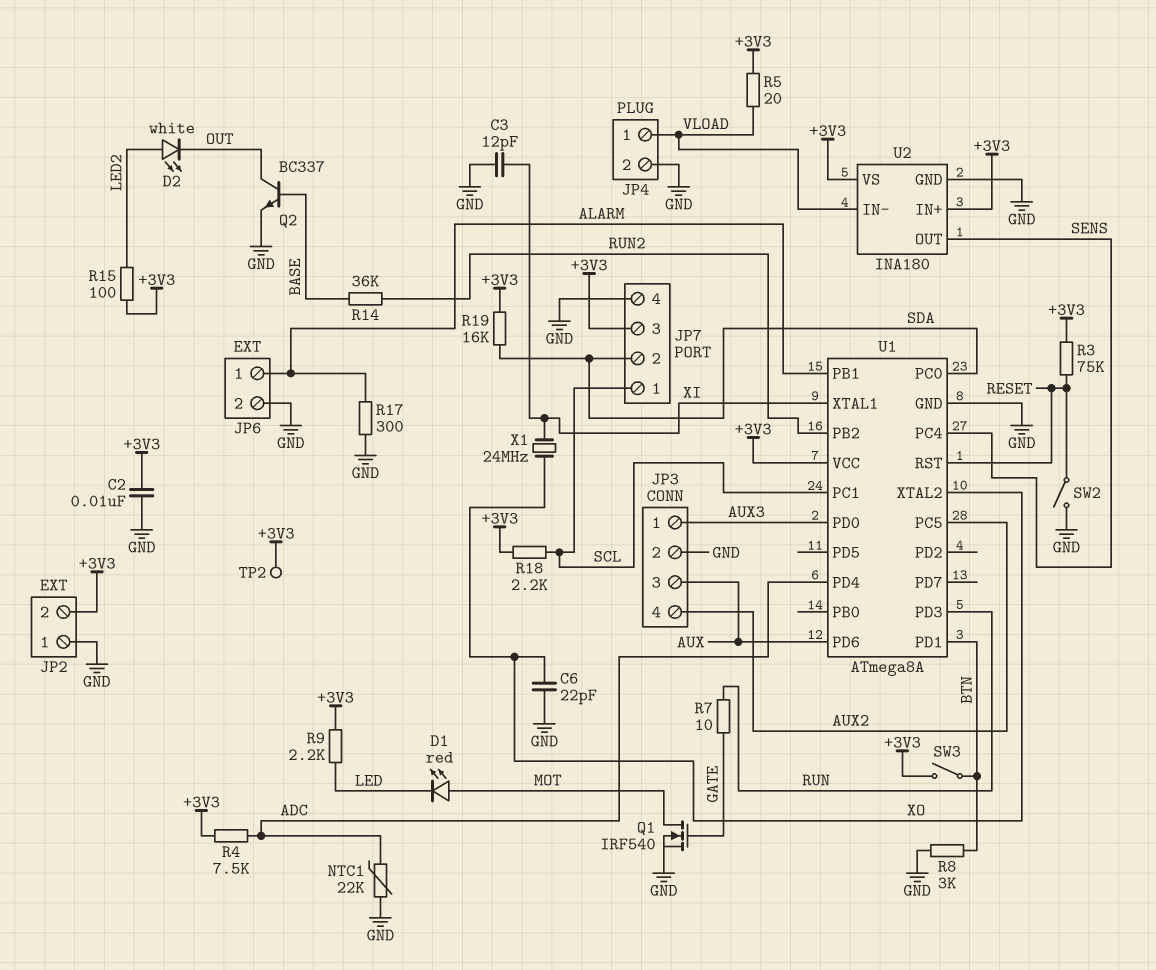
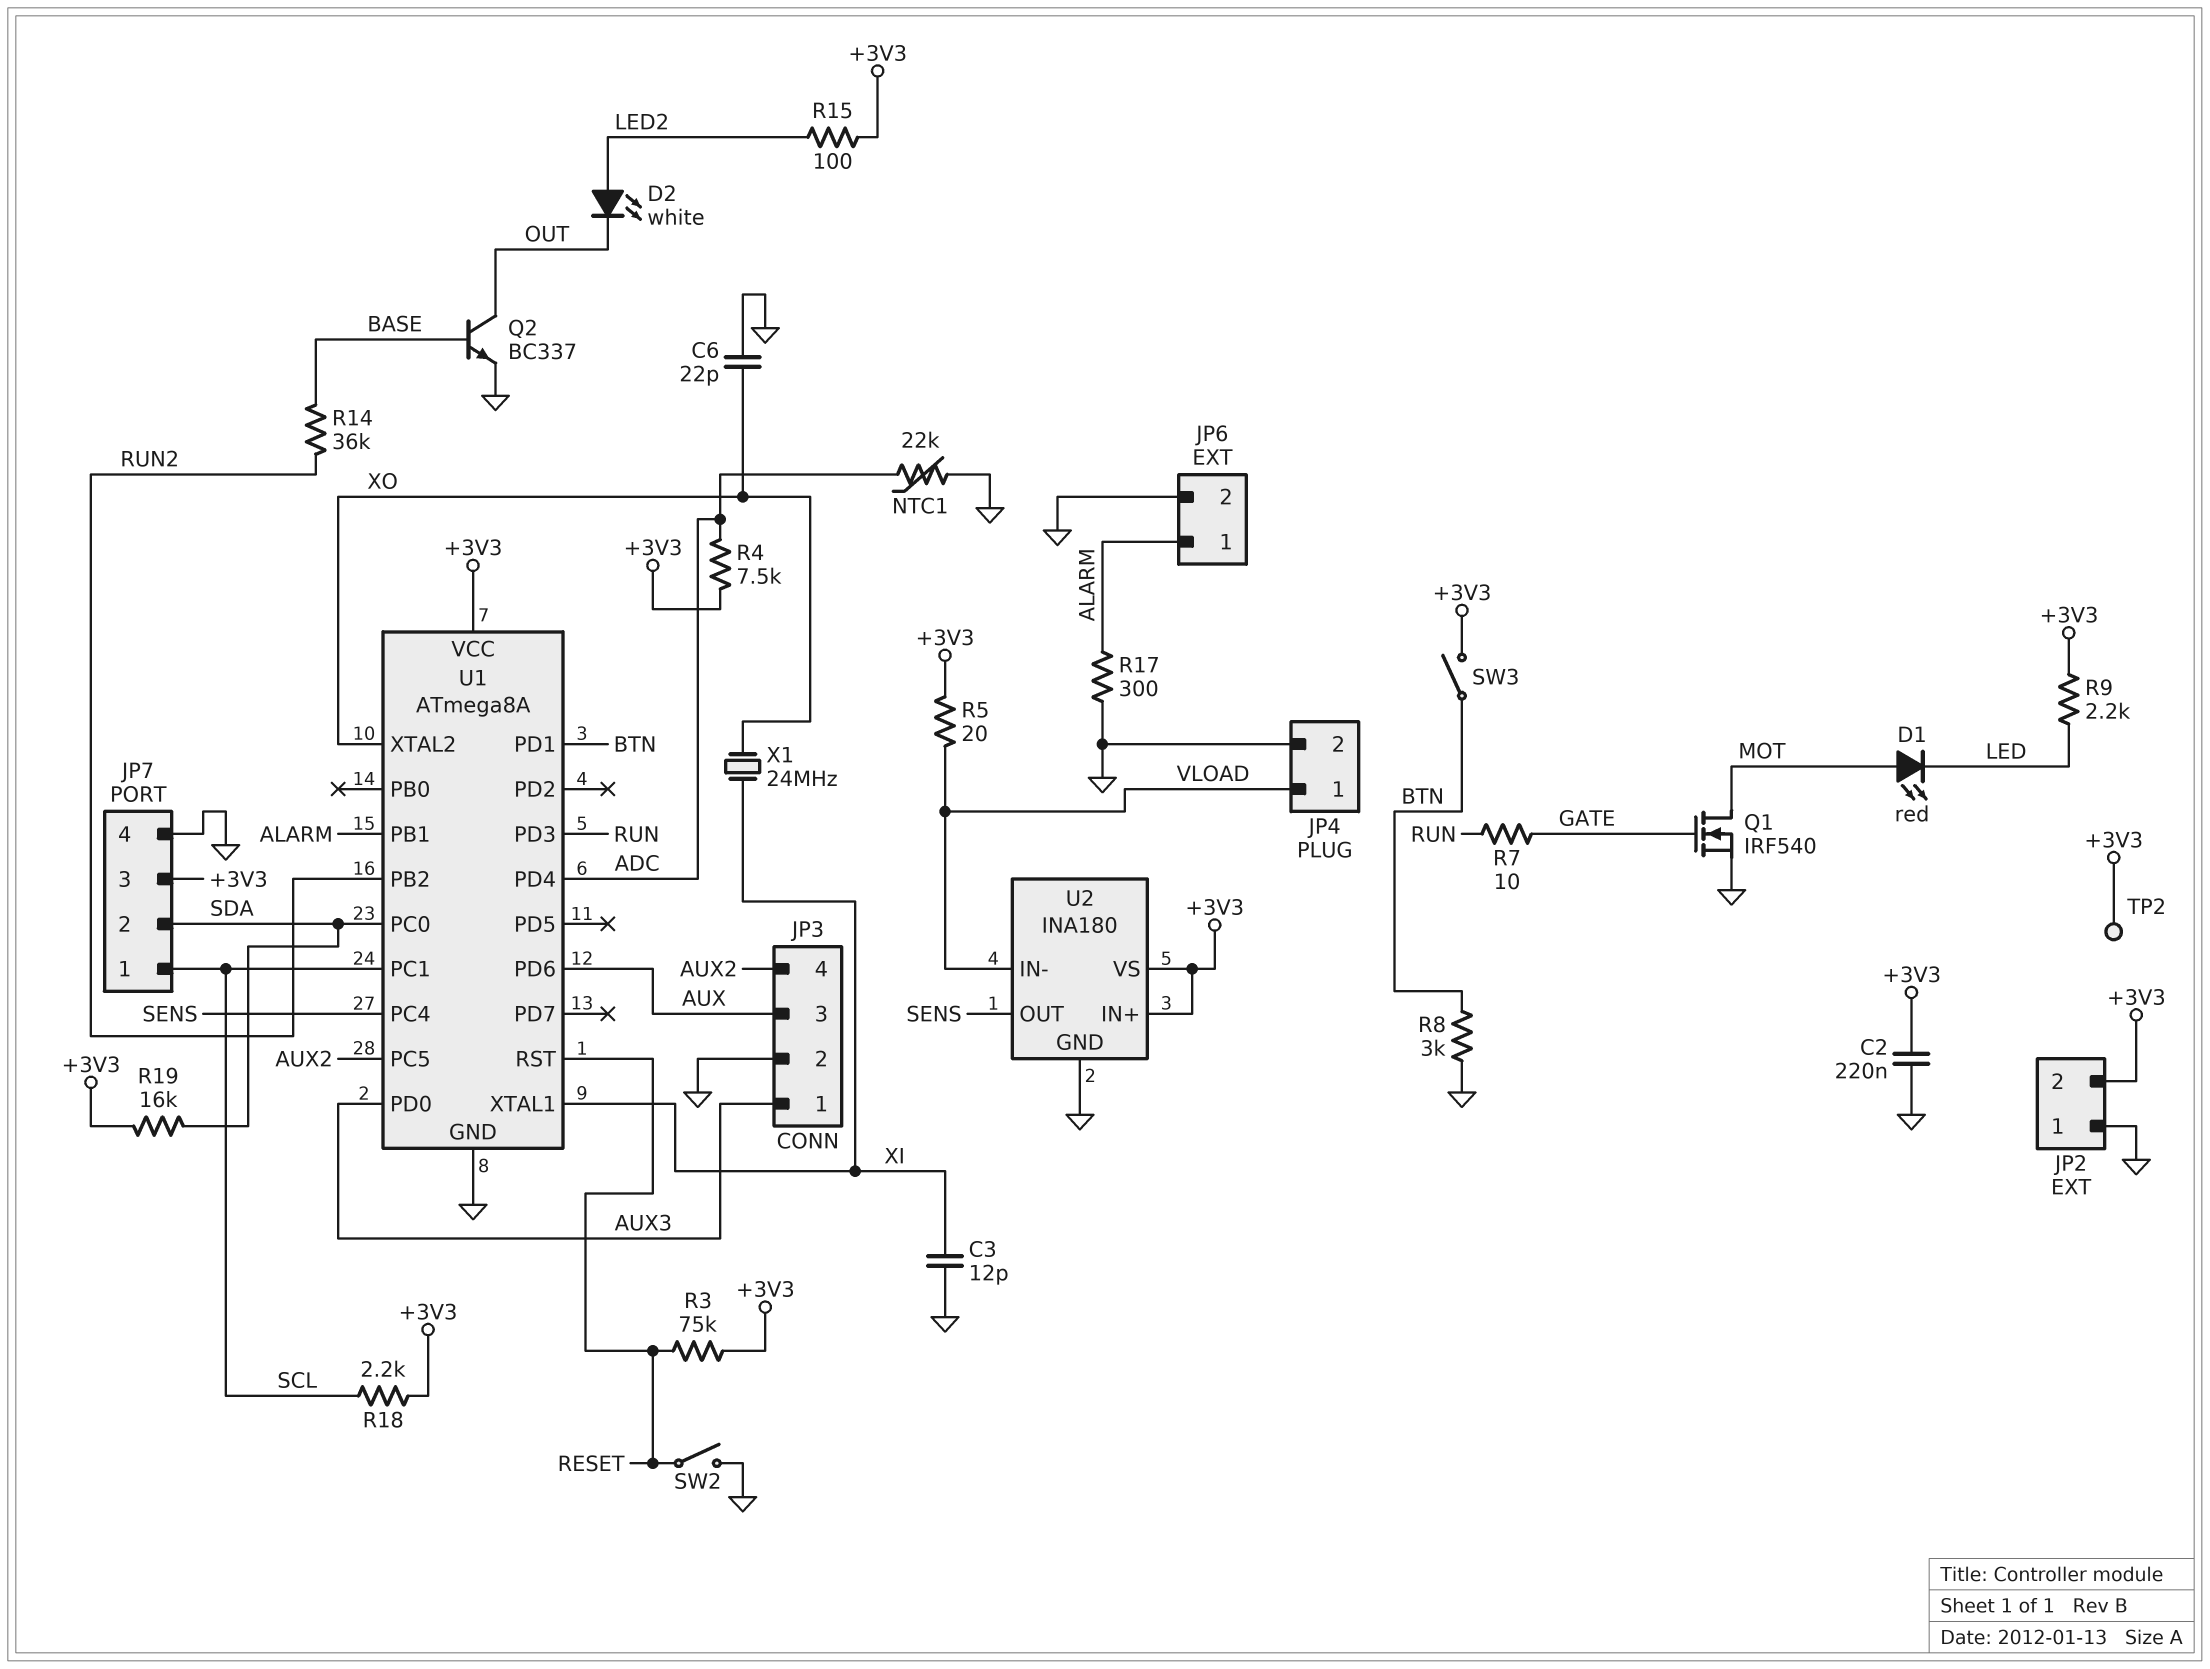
C2: 10nF (+3V3, GND) -> 220nF (+3V3, GND)

